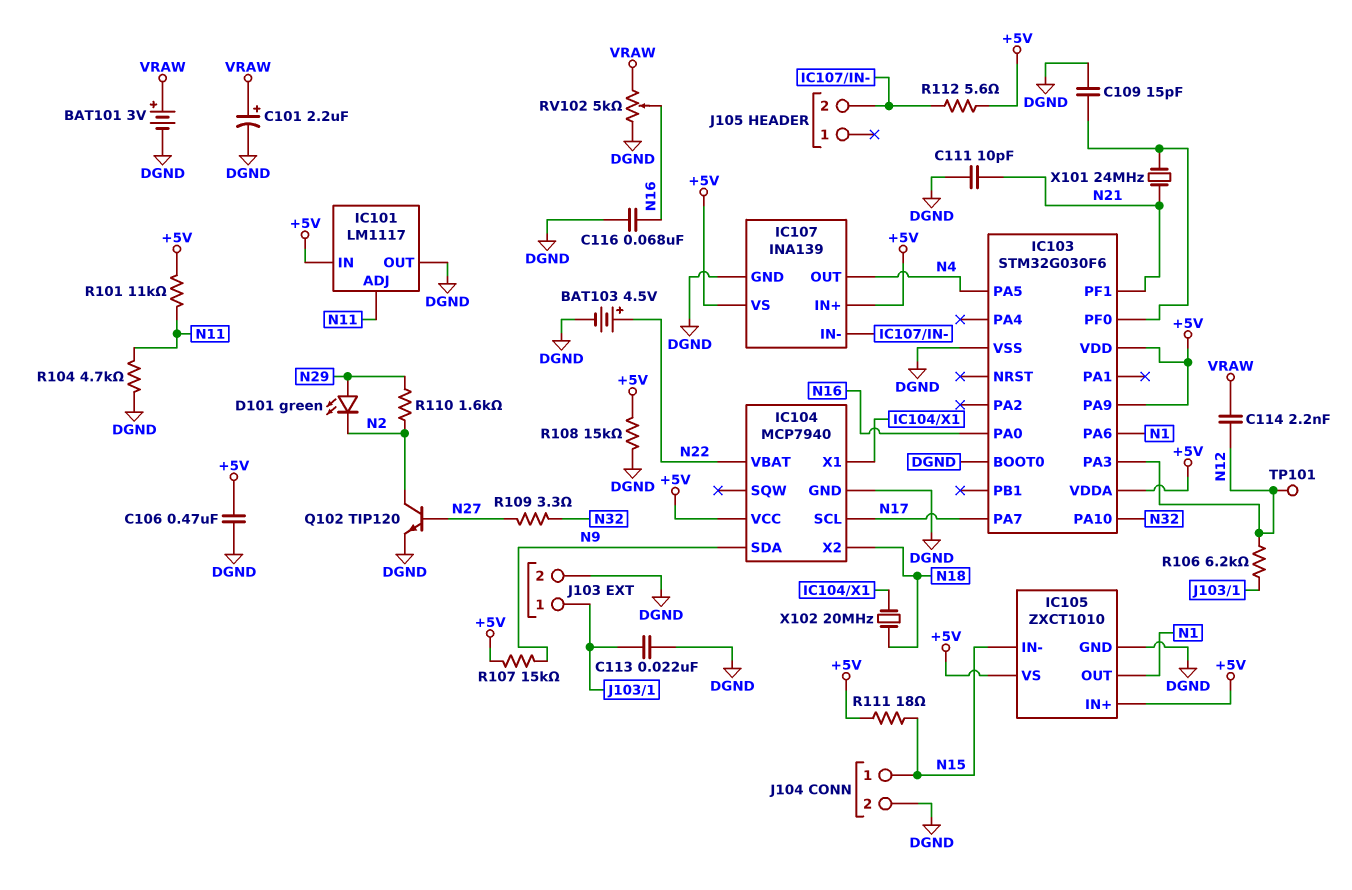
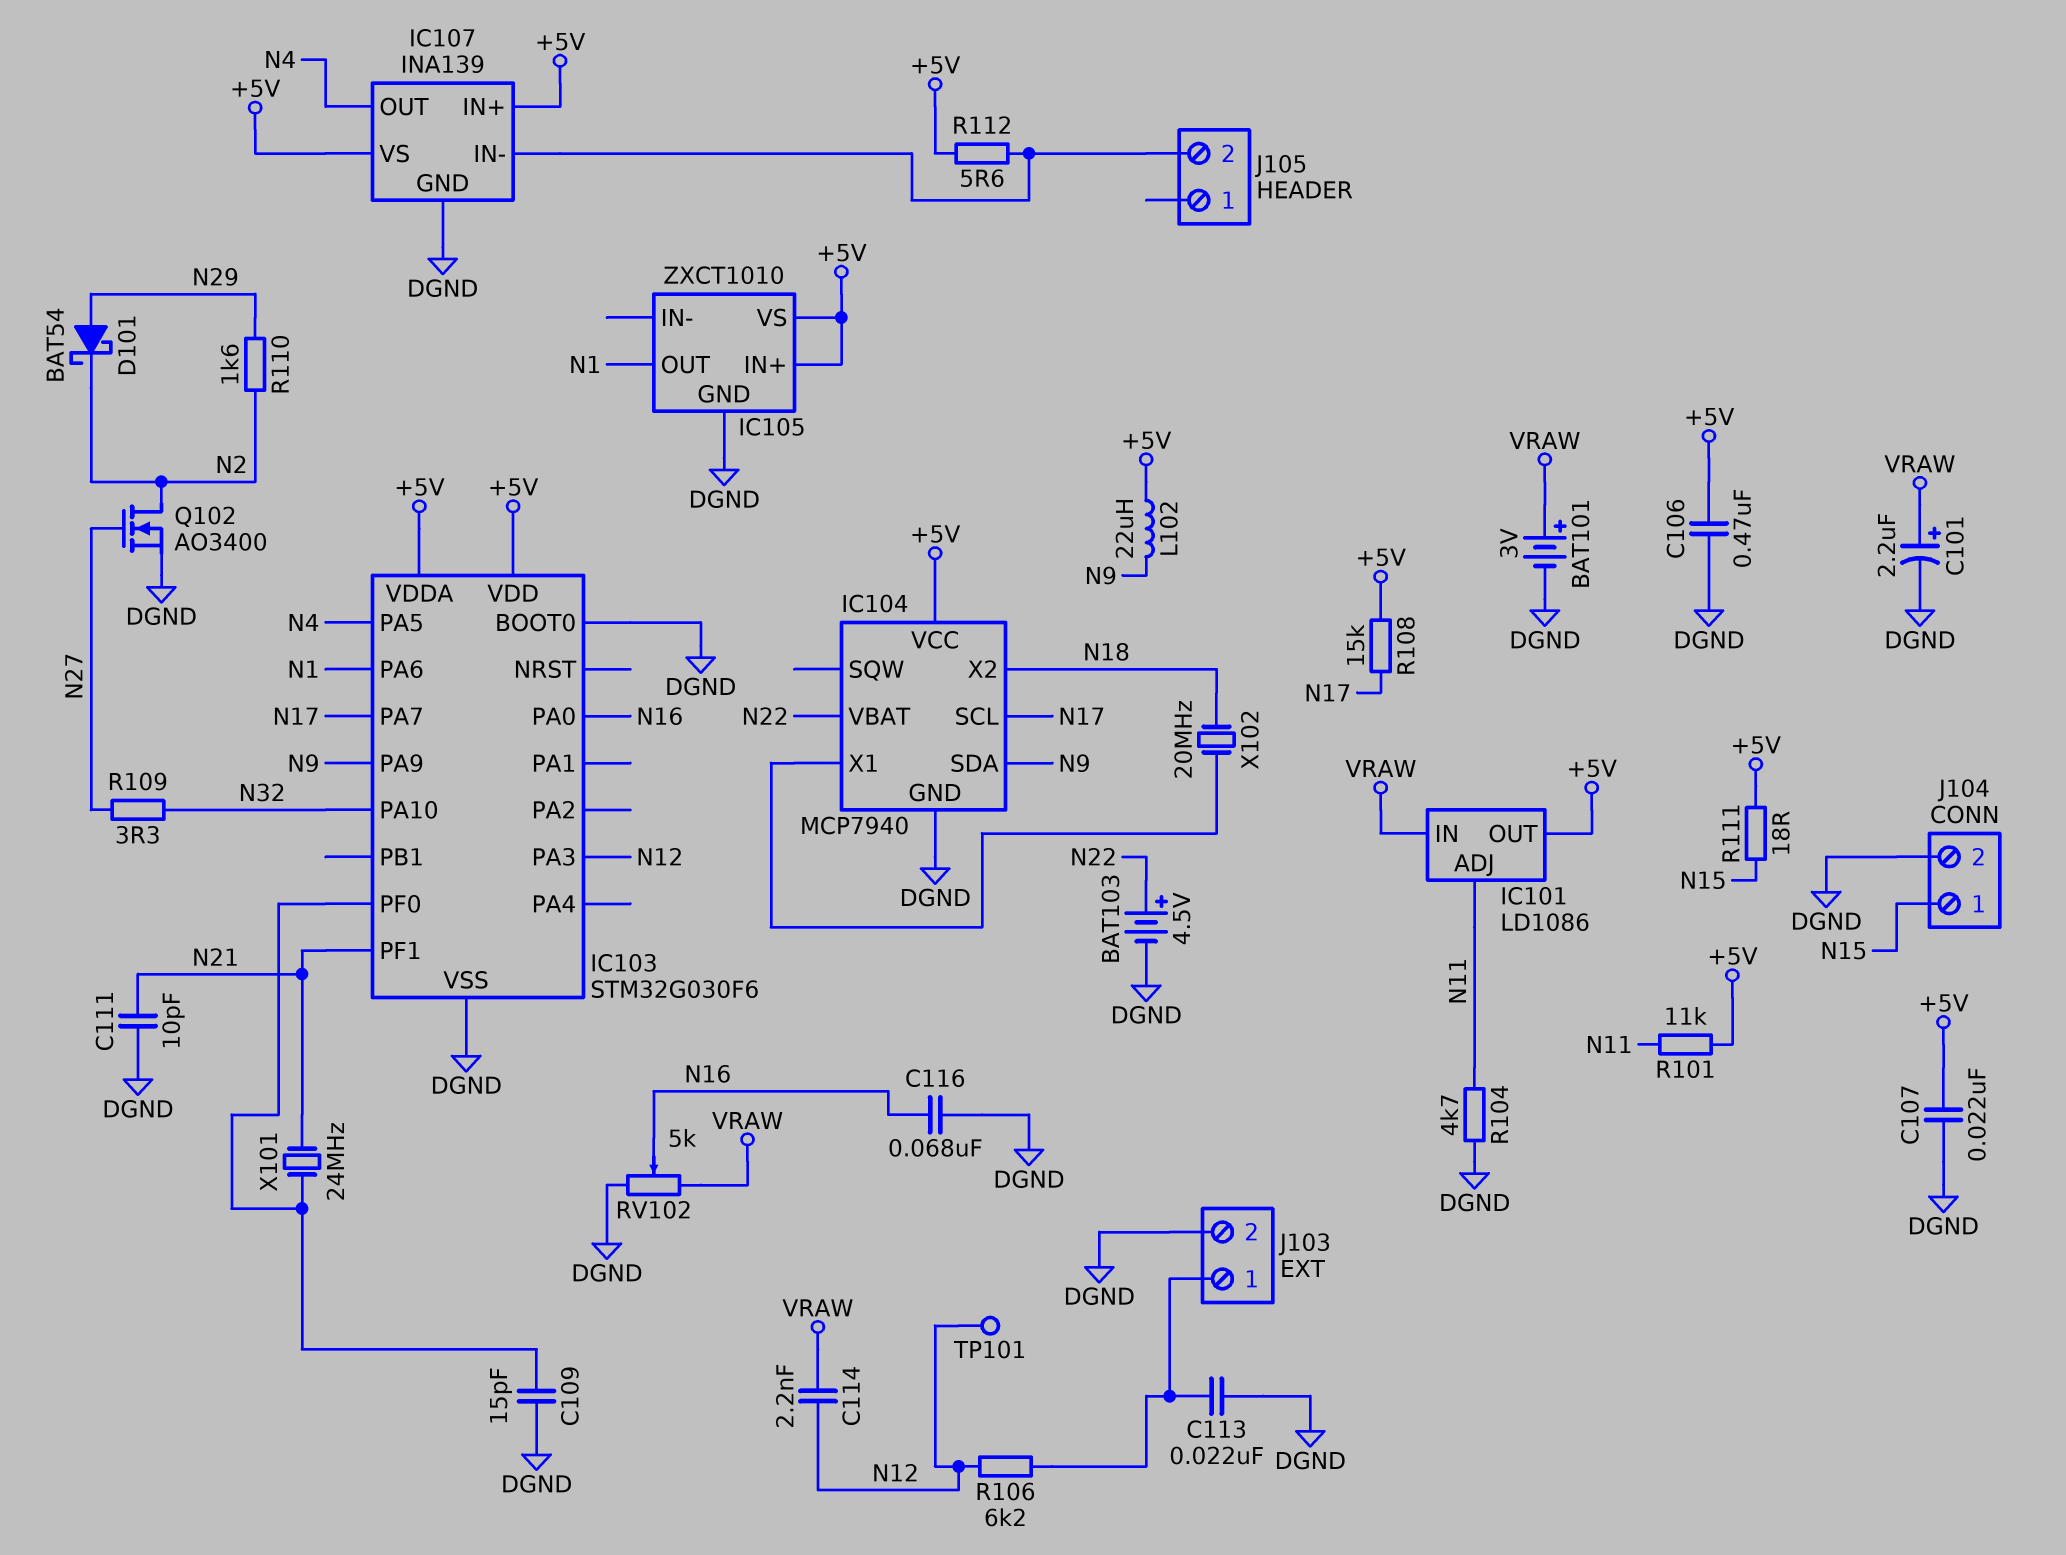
C107: none -> 22nF (+5V, DGND)
D101: LED green (A N29, K N2) -> schottky BAT54 (A N29, K N2)
IC101: LM1117 -> LD1086
IC101 pin IN: +5V -> VRAW
IC101 pin OUT: DGND -> +5V
IC103 pin PA9: +5V -> N9
IC105 pin IN-: N15 -> none
L102: none -> 22uH (+5V, N9)
Q102: NPN TIP120 (B N27, C N2, E DGND) -> NMOS AO3400 (G N27, D N2, S DGND)
R107: 15k (+5V, N9) -> none
R108: 15k (+5V, DGND) -> 15k (+5V, N17)

